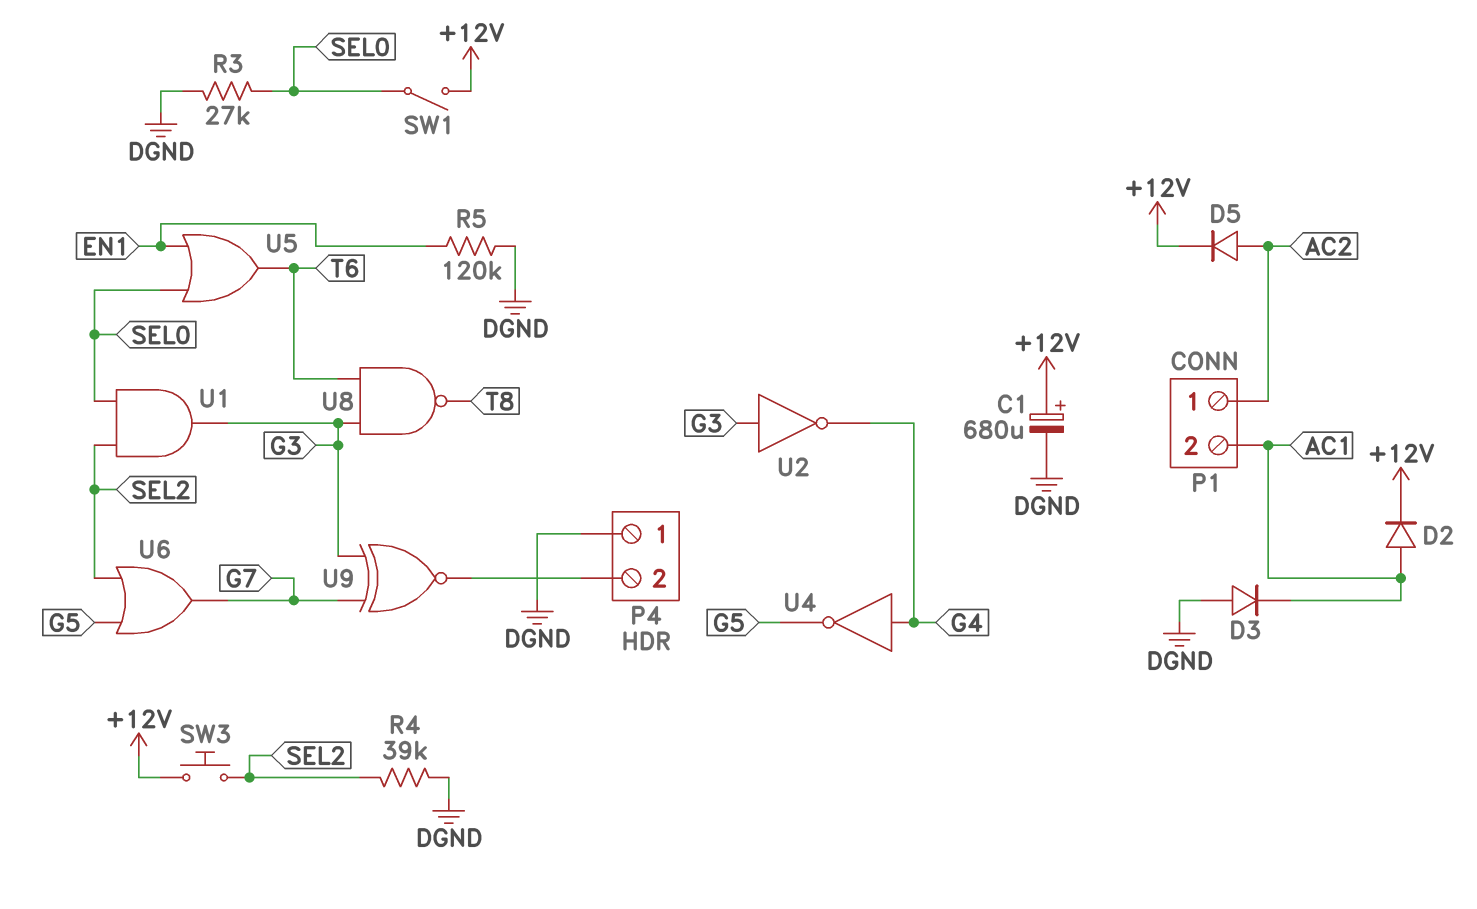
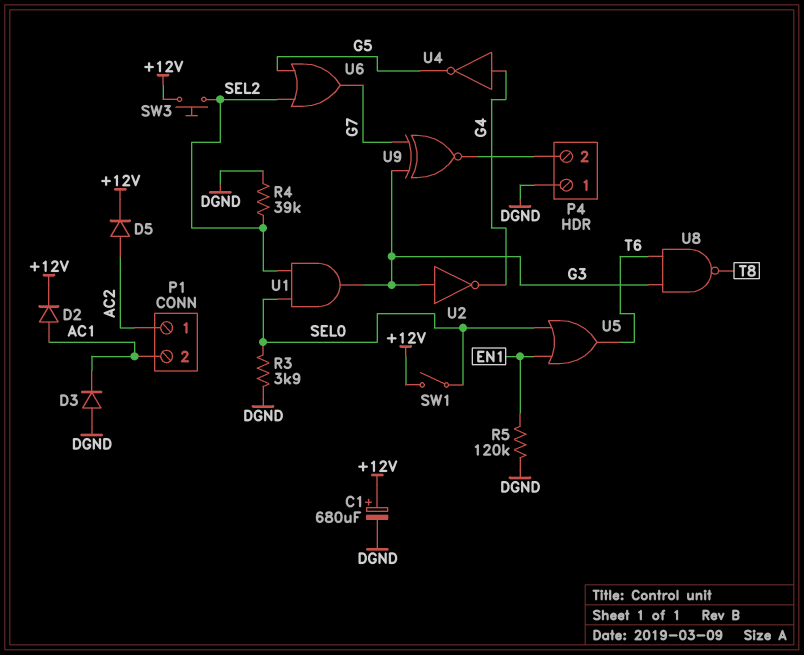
R3: 27k (DGND, SEL0) -> 3.9k (DGND, SEL0)

